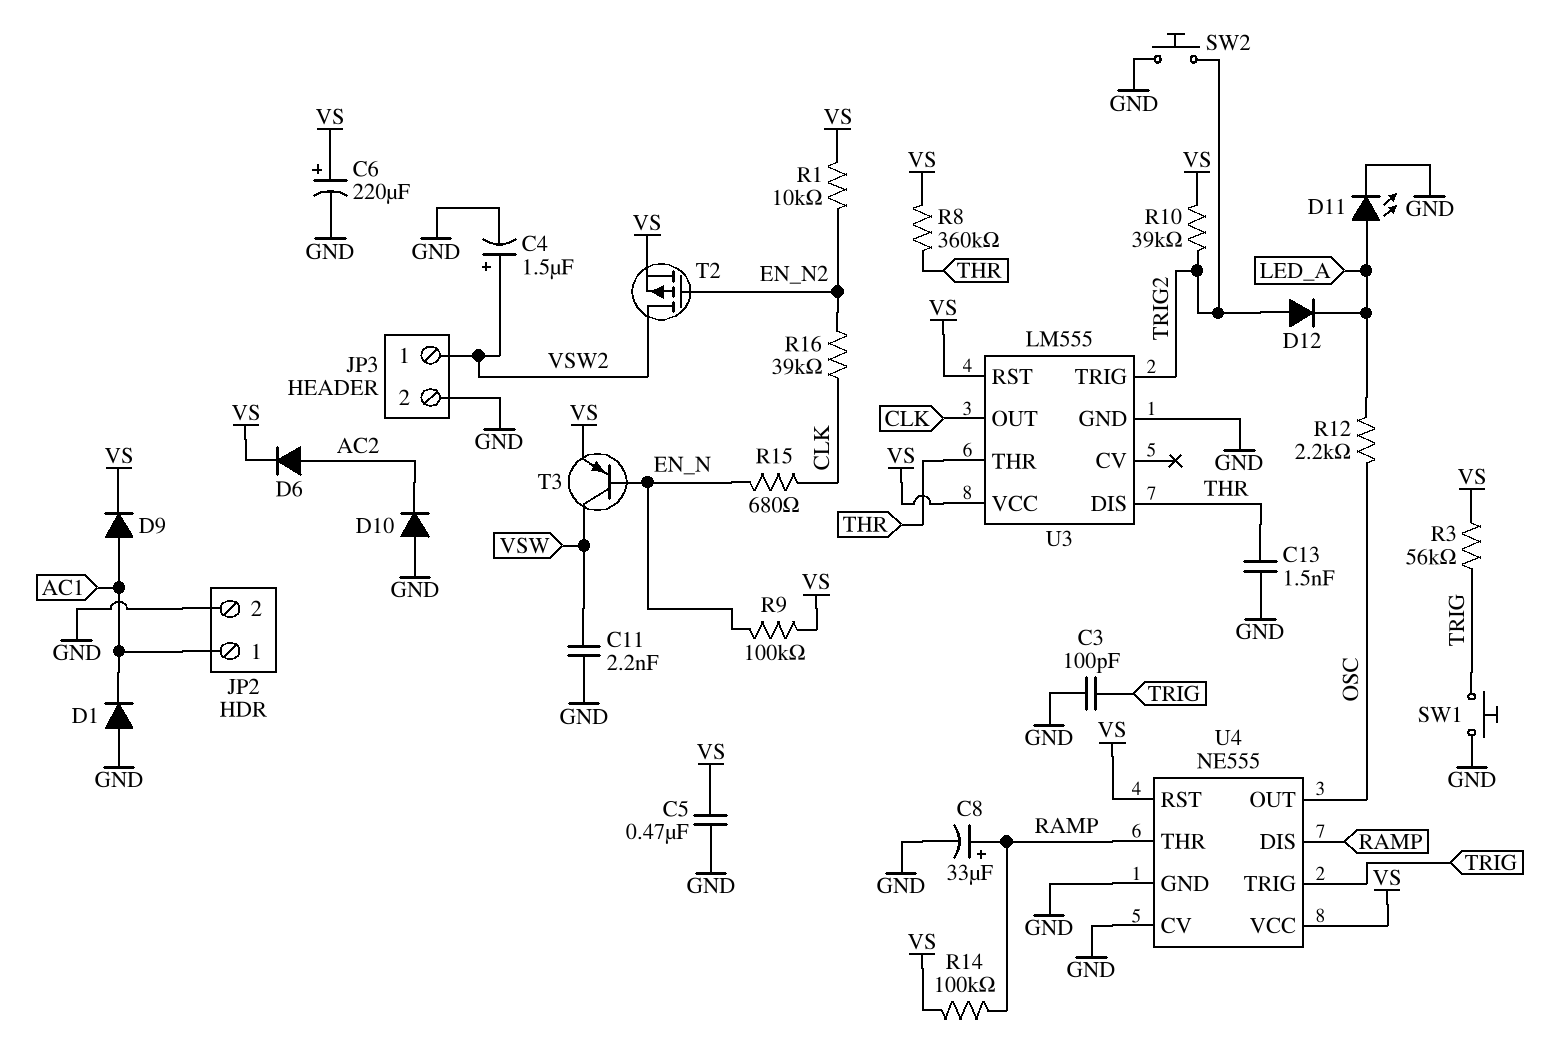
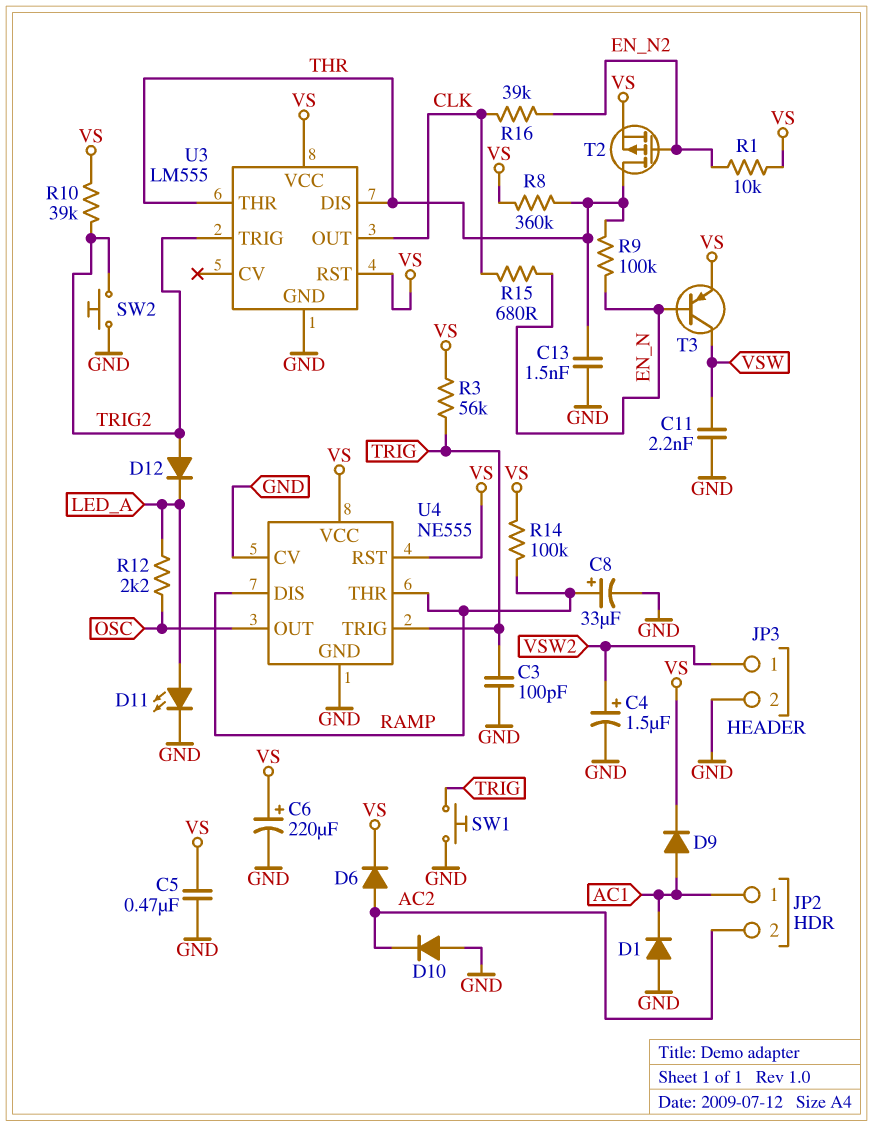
JP2 pin 2: GND -> AC2
R9: 100k (EN_N, VS) -> 100k (EN_N, THR)
T2: PMOS (G EN_N2, D VSW2, S VS) -> PMOS (G EN_N2, D THR, S VS)

